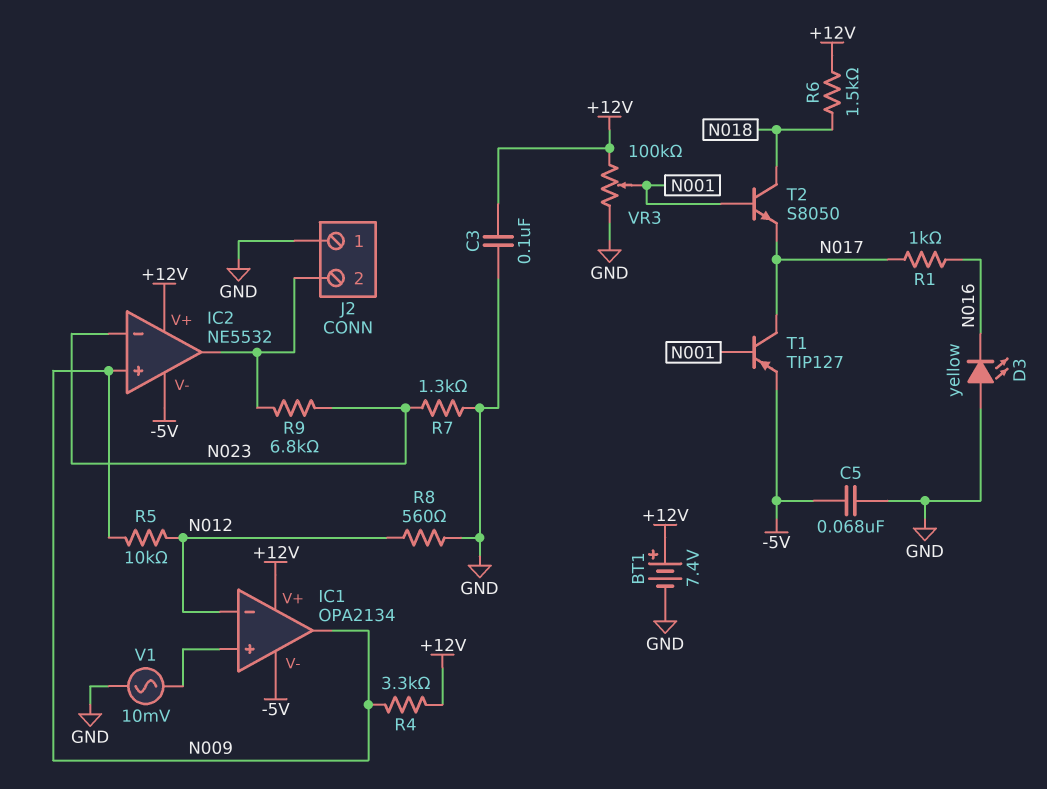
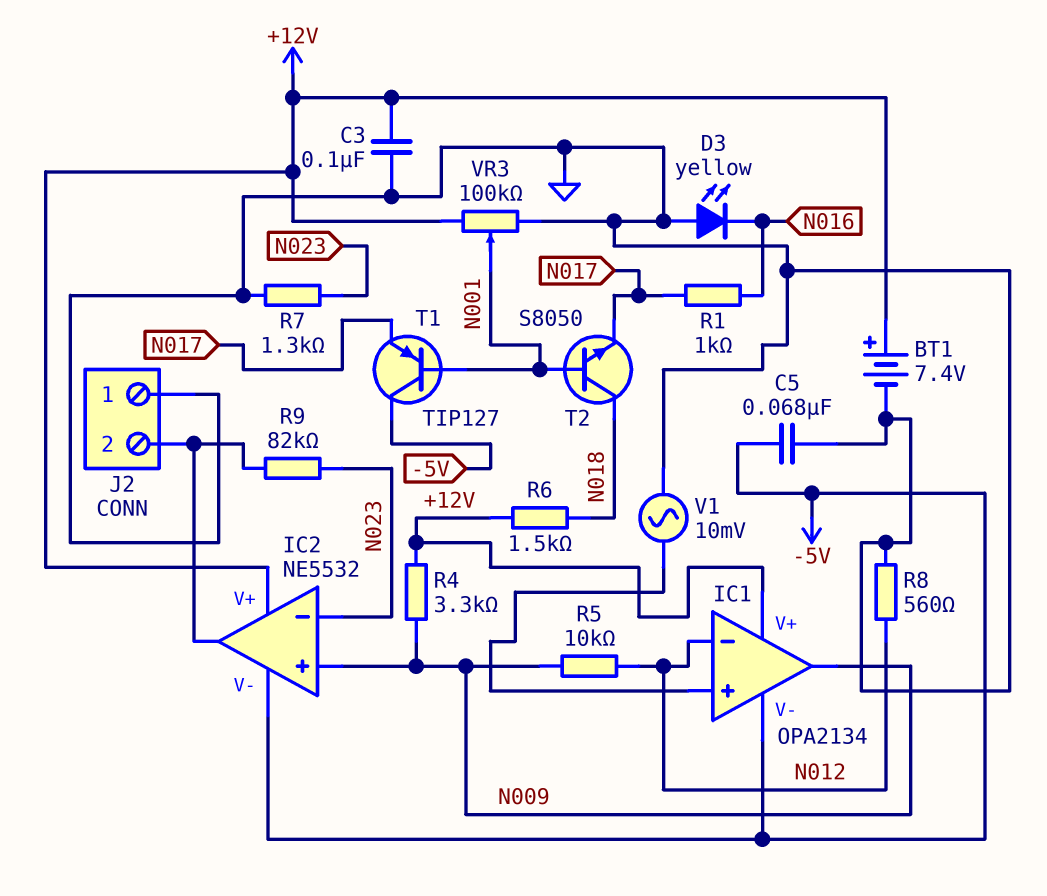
R9: 6.8k (IC2/out, N023) -> 82k (IC2/out, N023)
T1: PNP TIP127 (B N001, C N017, E -5V) -> PNP TIP127 (B N001, C -5V, E N017)

